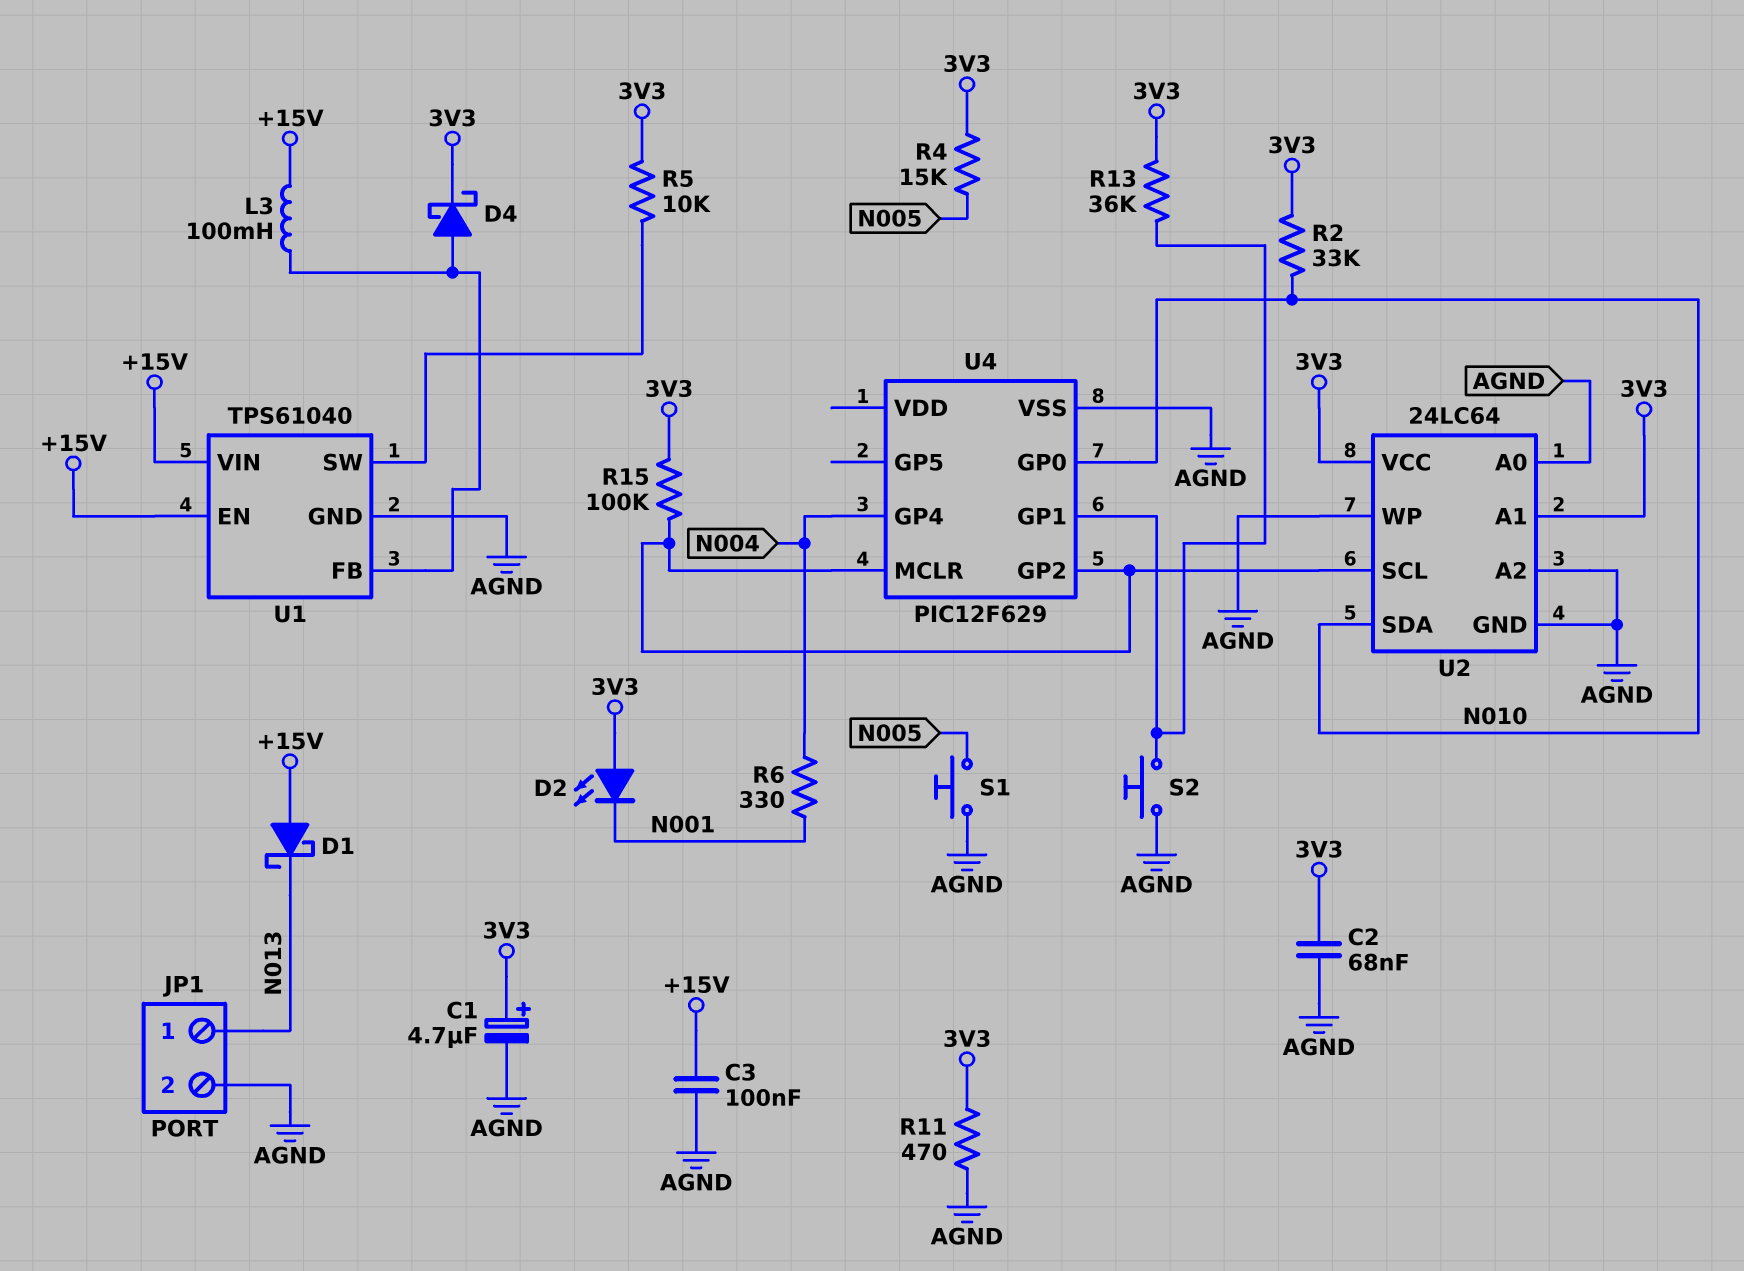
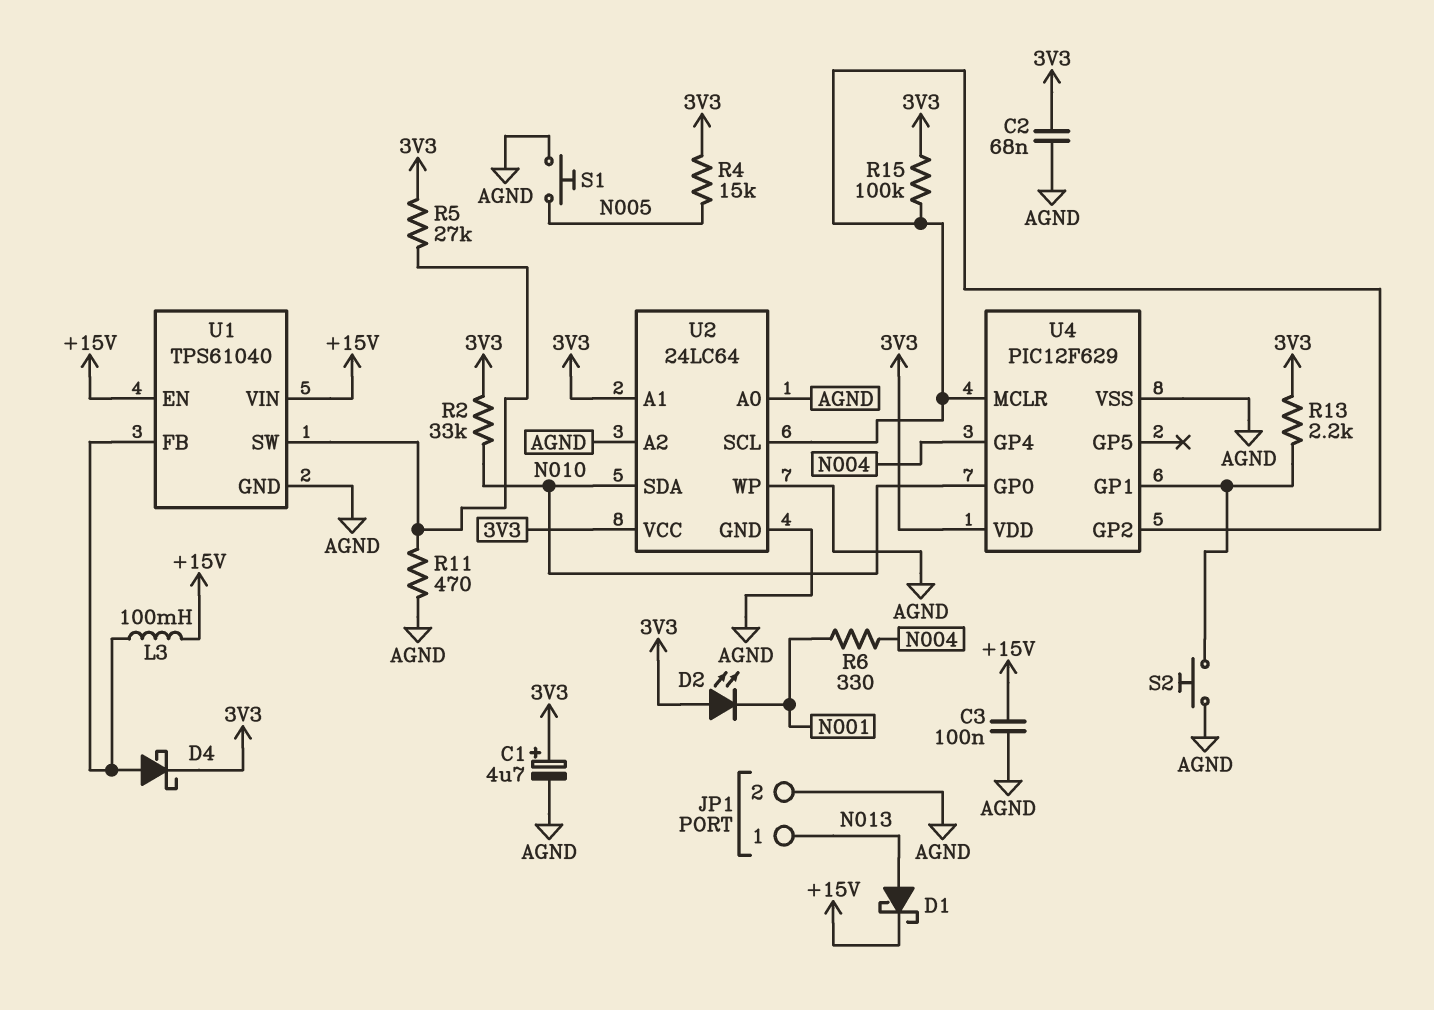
D1: schottky (A +15V, K N013) -> schottky (A N013, K +15V)
R5: 10k (3V3, U1/SW) -> 27k (3V3, U1/SW)
R11: 470 (3V3, AGND) -> 470 (AGND, U1/SW)
R13: 36k (3V3, U4/GP1) -> 2.2k (3V3, U4/GP1)
U4 pin VDD: none -> 3V3

